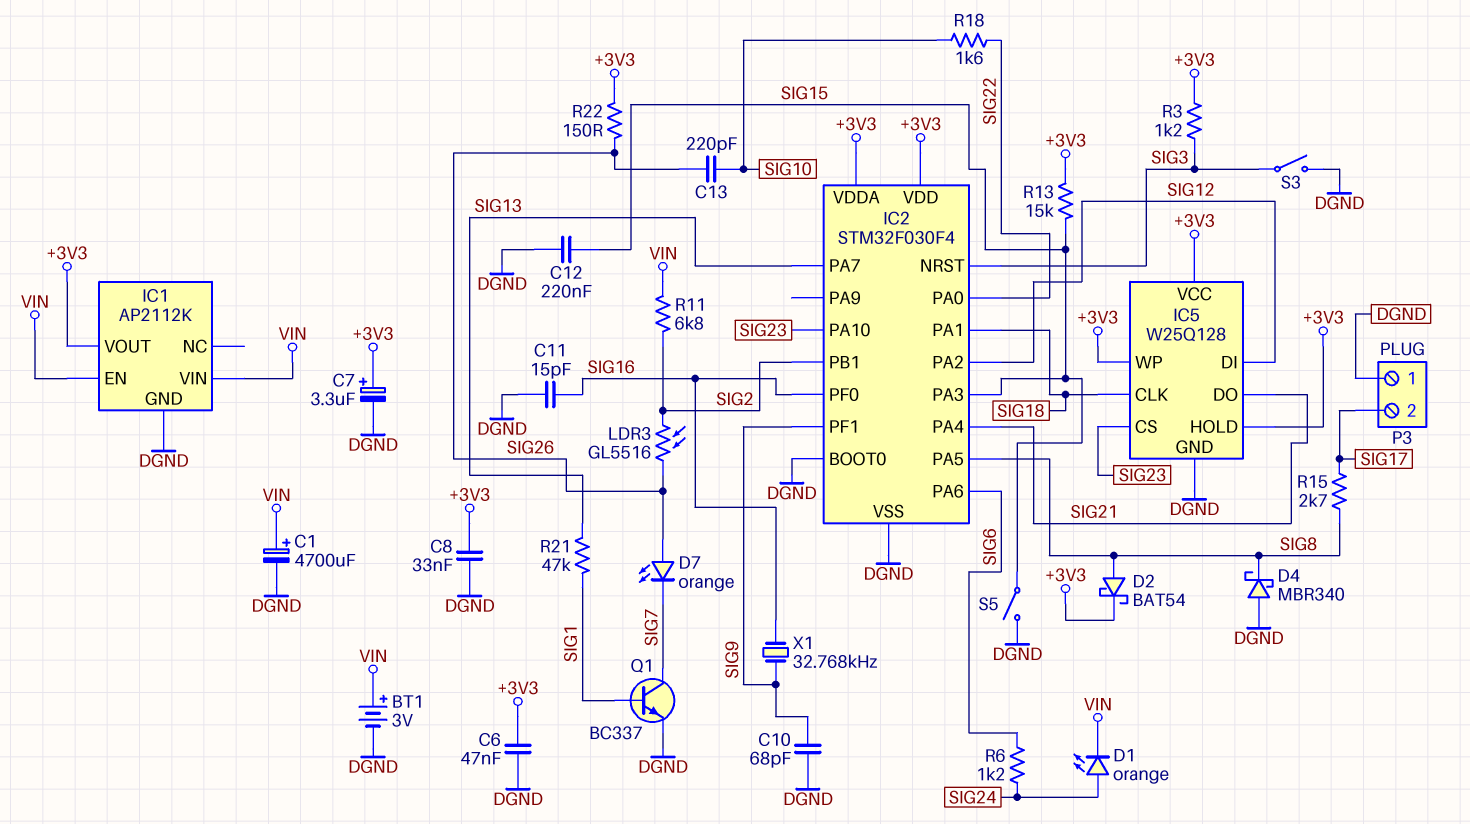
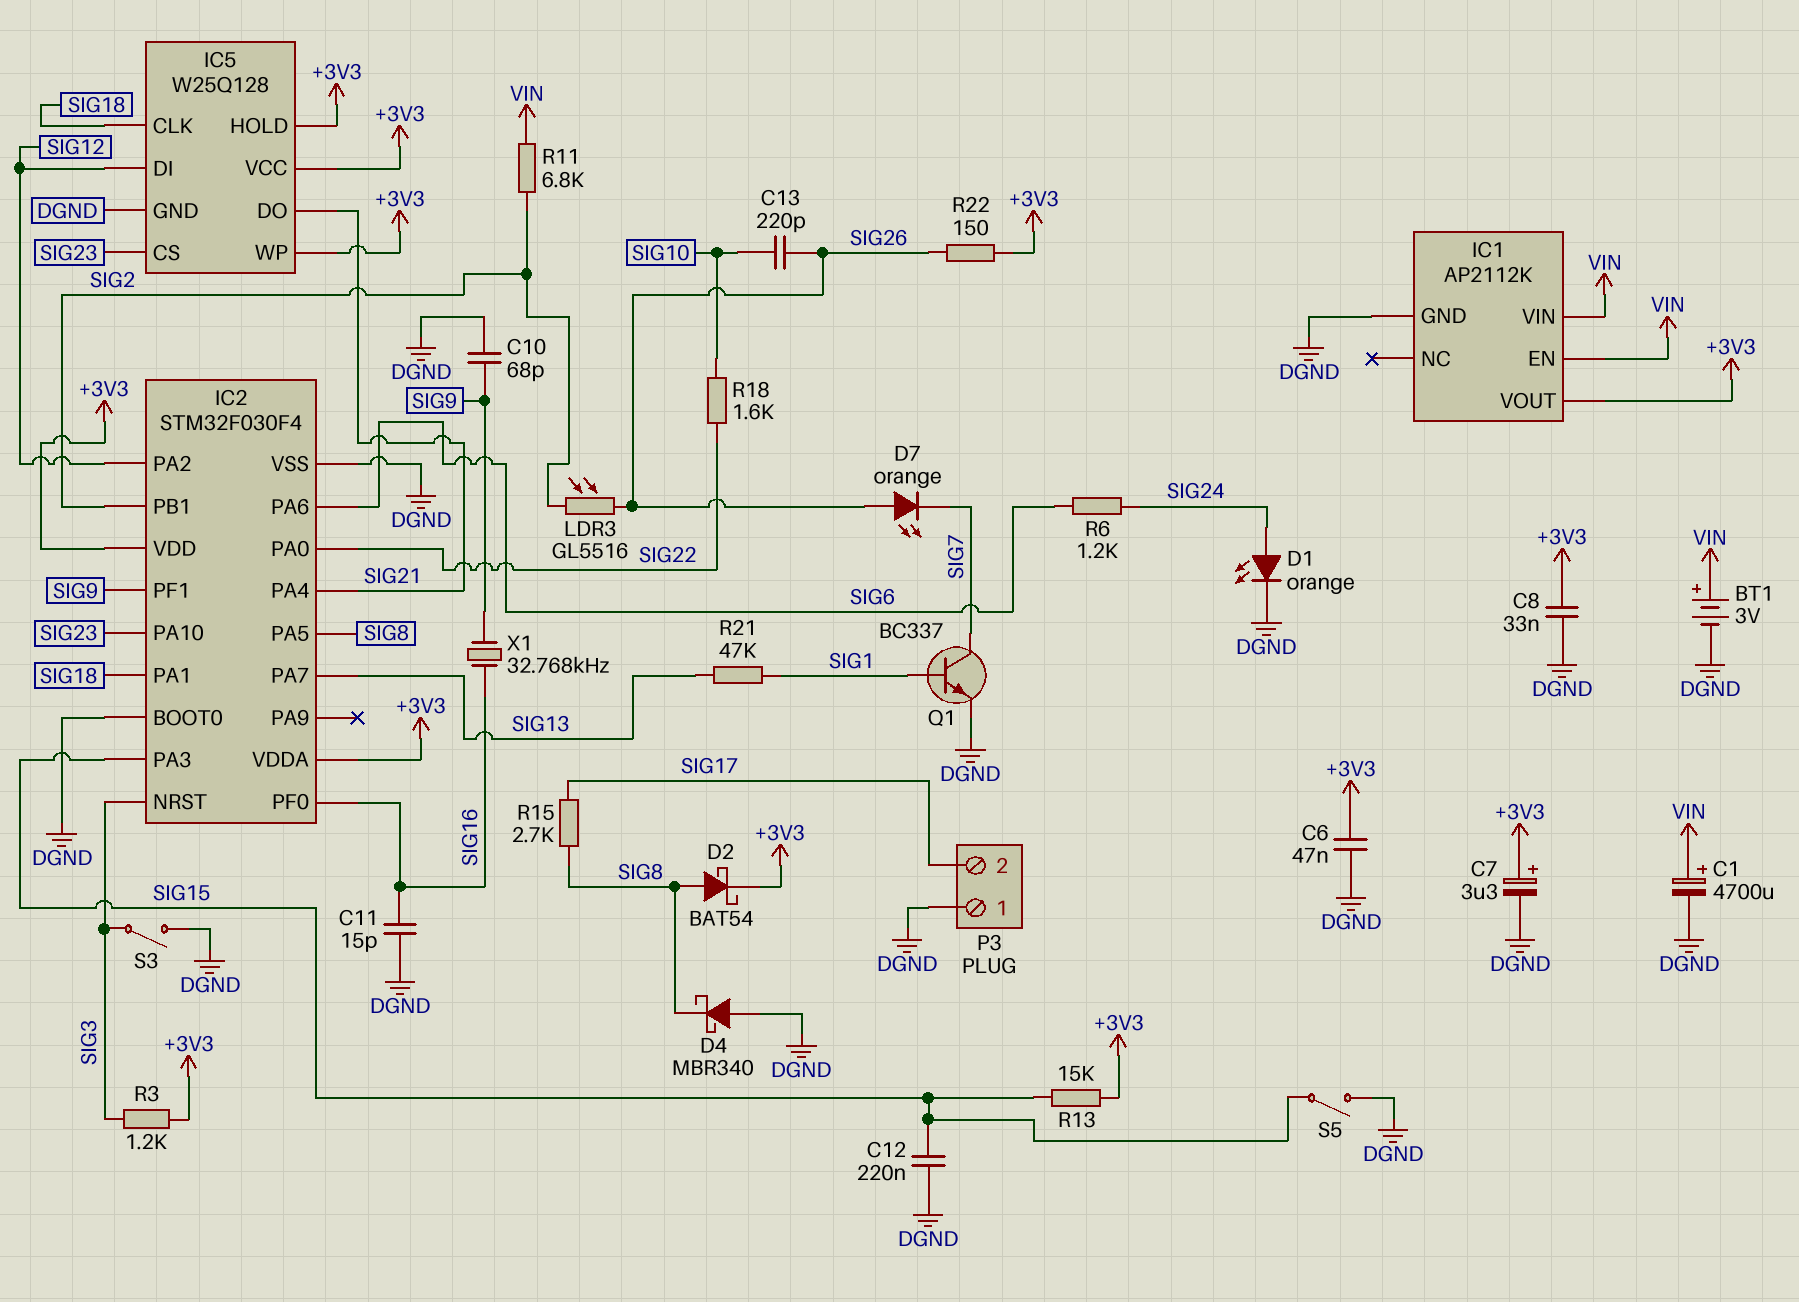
D1: LED orange (A SIG24, K VIN) -> LED orange (A SIG24, K DGND)

